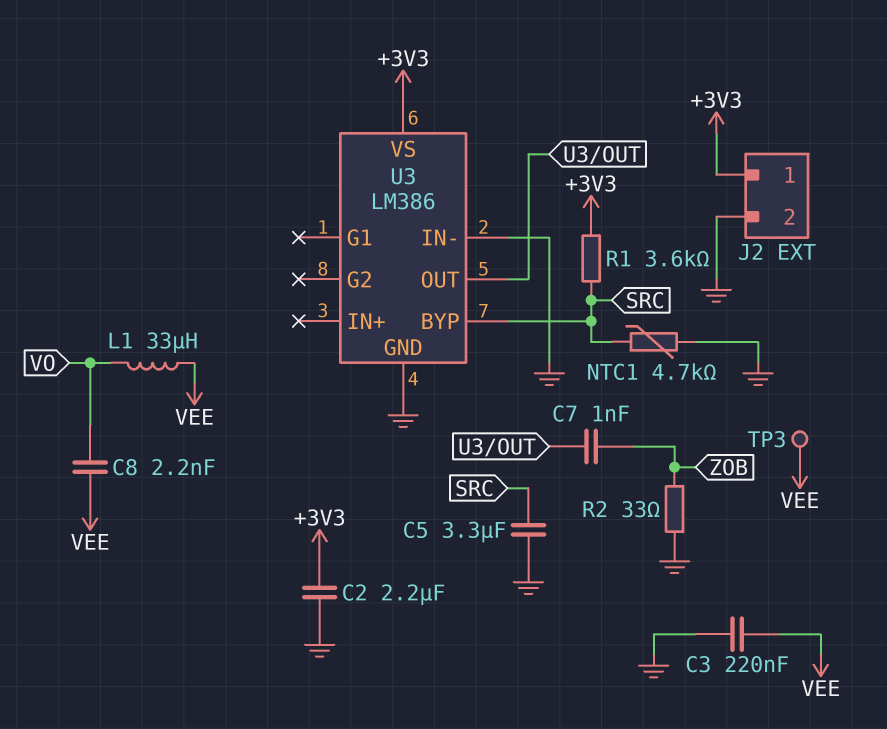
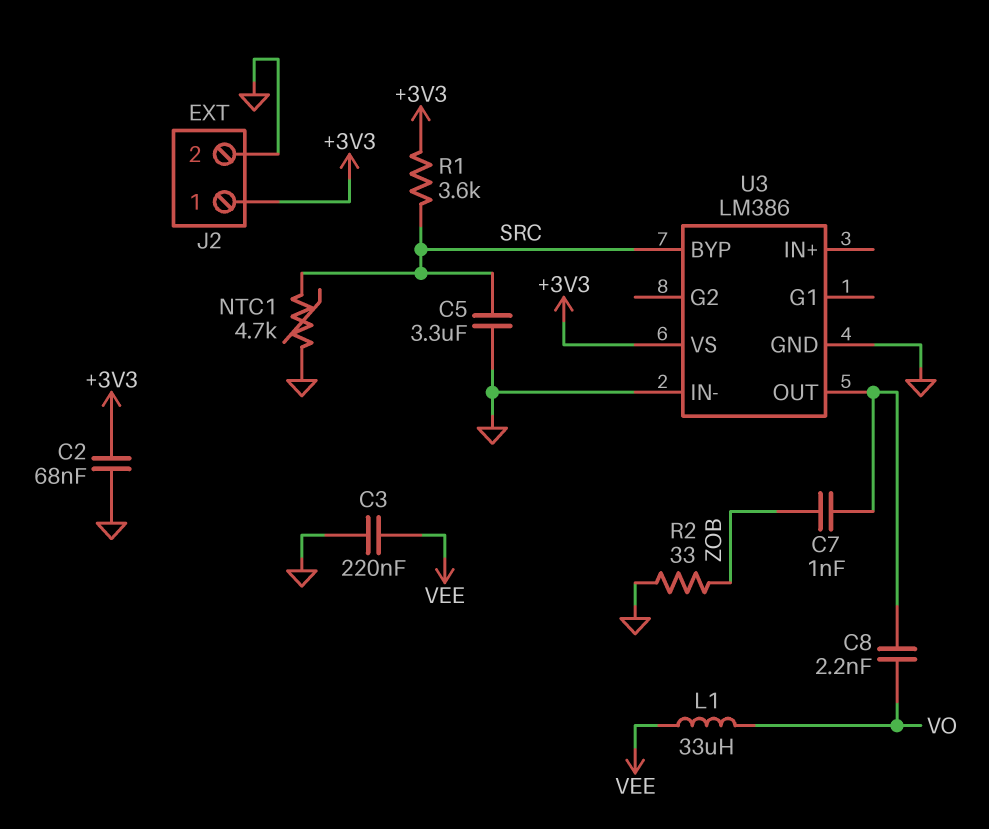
C2: 2.2uF (+3V3, GND) -> 68nF (+3V3, GND)
C8: 2.2nF (VEE, VO) -> 2.2nF (U3/OUT, VO)
TP3: test point (VEE) -> none

